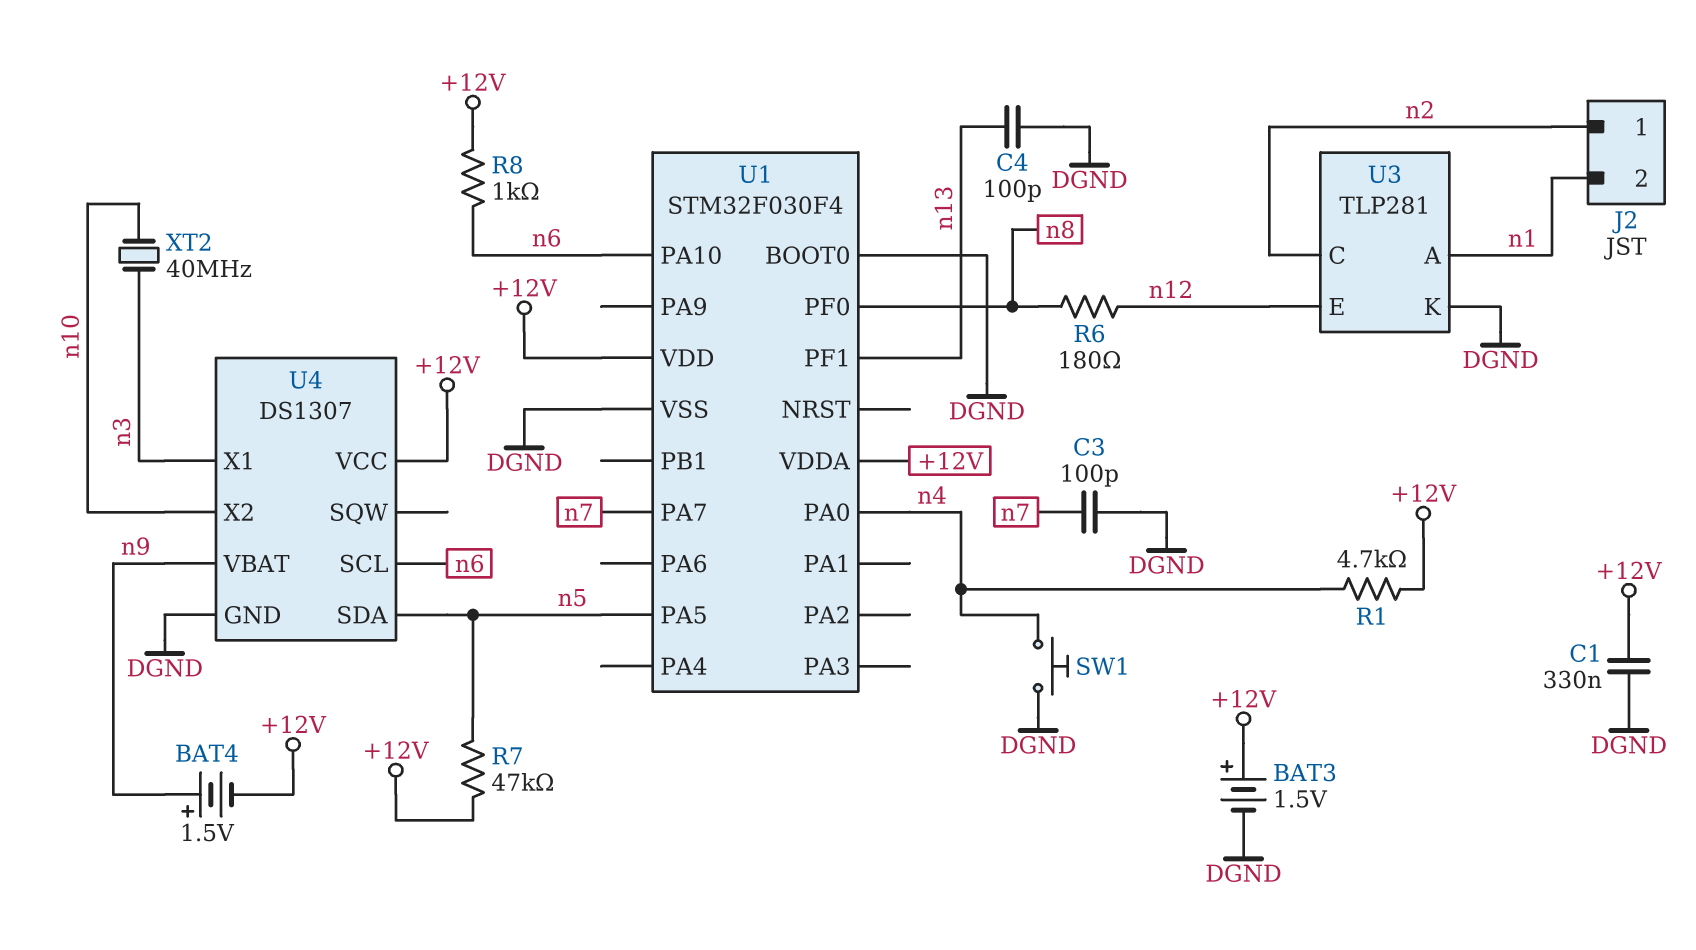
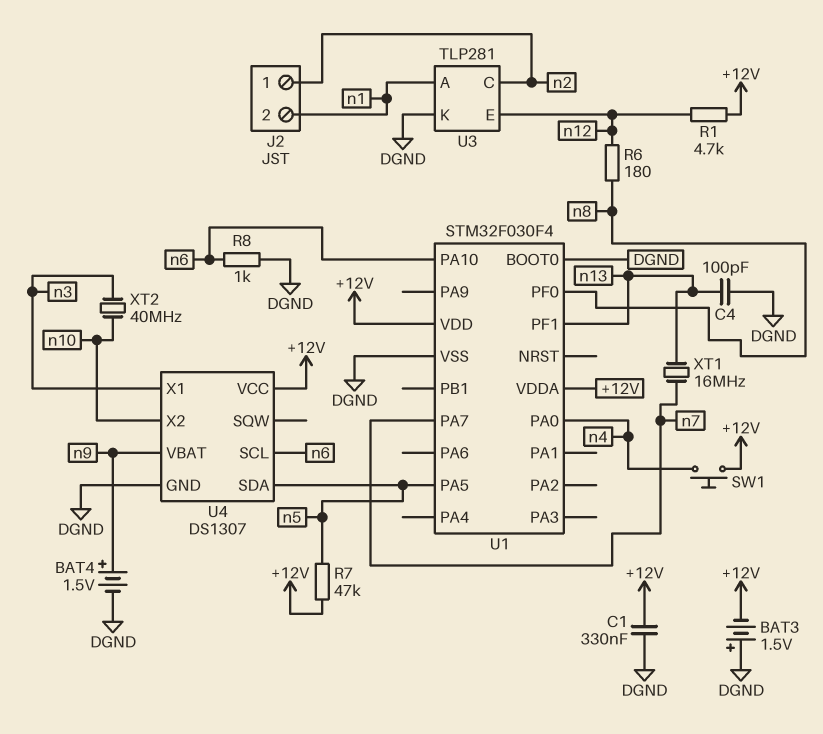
BAT3: 1.5V (plus +12V, minus DGND) -> 1.5V (plus DGND, minus +12V)
BAT4: 1.5V (plus n9, minus +12V) -> 1.5V (plus n9, minus DGND)
C3: 100pF (DGND, n7) -> none
R1: 4.7k (+12V, n4) -> 4.7k (+12V, n12)
R8: 1k (+12V, n6) -> 1k (DGND, n6)
SW1: button (DGND, n4) -> button (+12V, n4)
XT1: none -> 16MHz (n7, n13)

